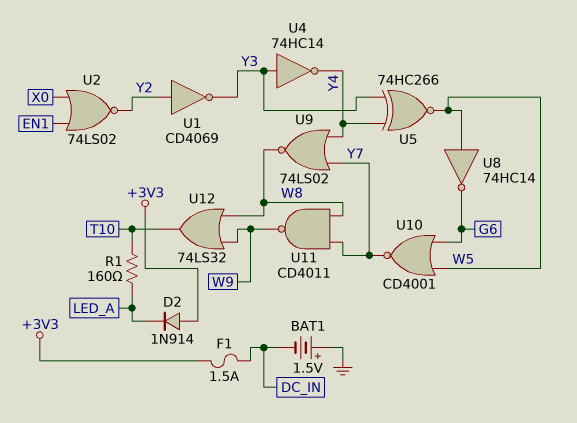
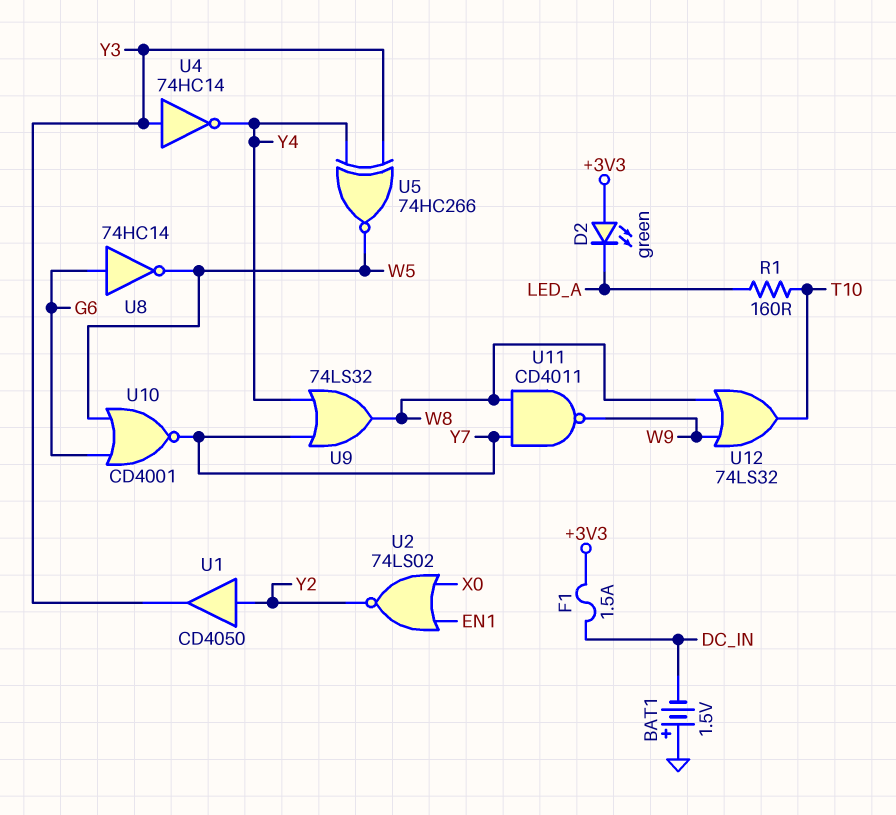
D2: diode 1N914 (A +3V3, K LED_A) -> LED green (A +3V3, K LED_A)
U1: NOT CD4069 (in Y2, out Y3) -> buffer CD4050 (in Y2, out Y3)
U8: NOT 74HC14 (in W5, out G6) -> NOT 74HC14 (in G6, out W5)
U9: NOR 74LS02 (in Y4, in Y7, out W8) -> OR 74LS32 (in Y4, in Y7, out W8)

